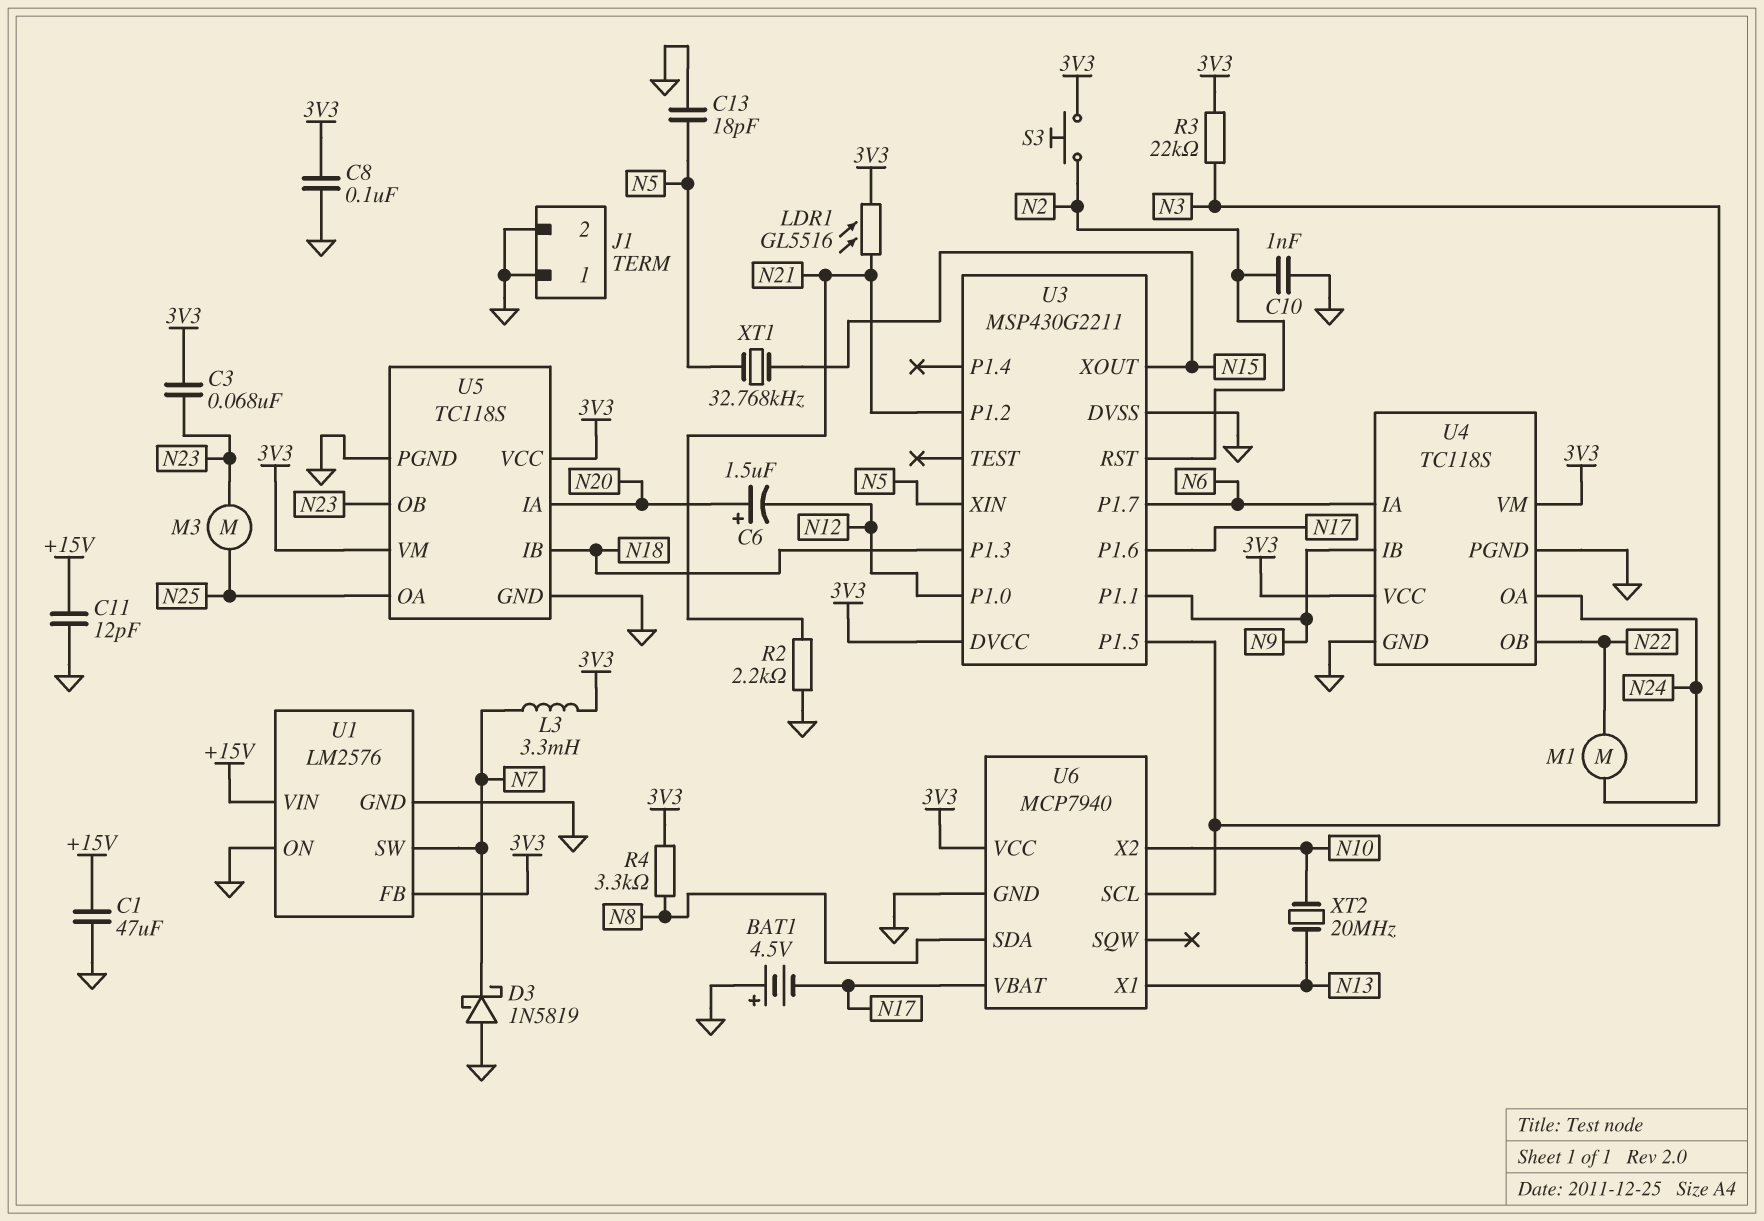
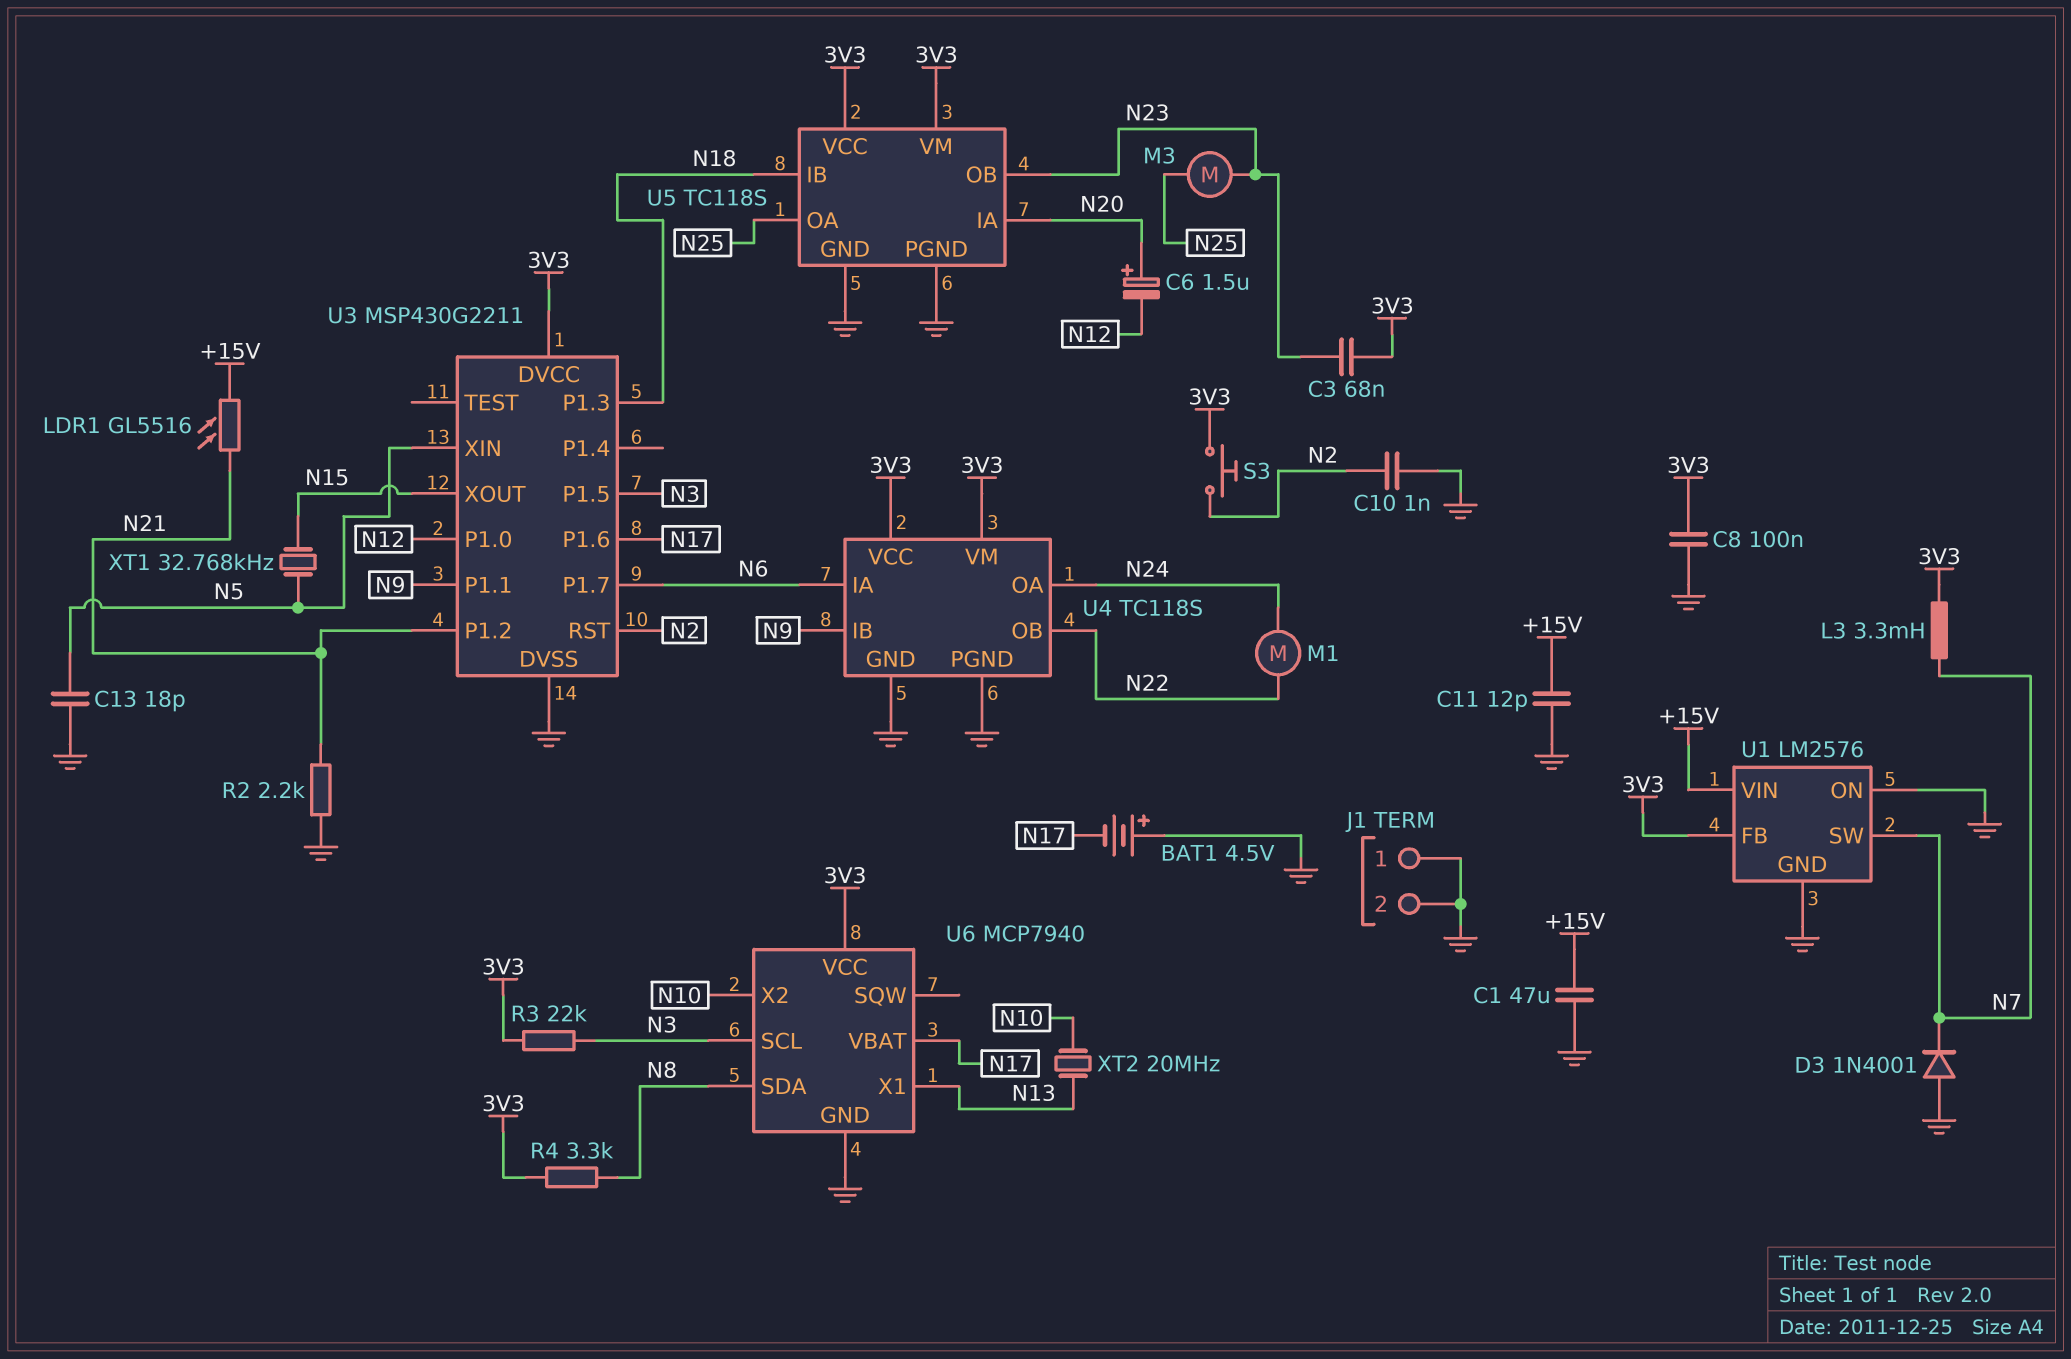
D3: schottky 1N5819 (A GND, K N7) -> diode 1N4001 (A GND, K N7)
LDR1: GL5516 (3V3, N21) -> GL5516 (+15V, N21)

